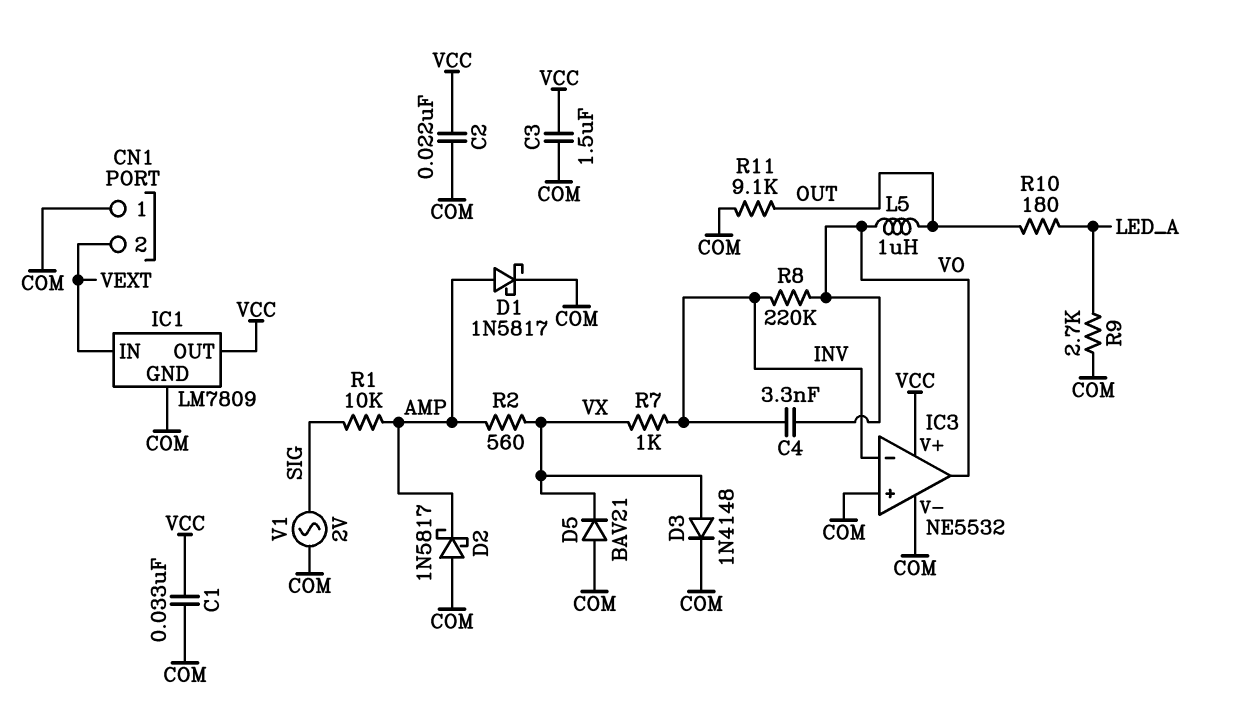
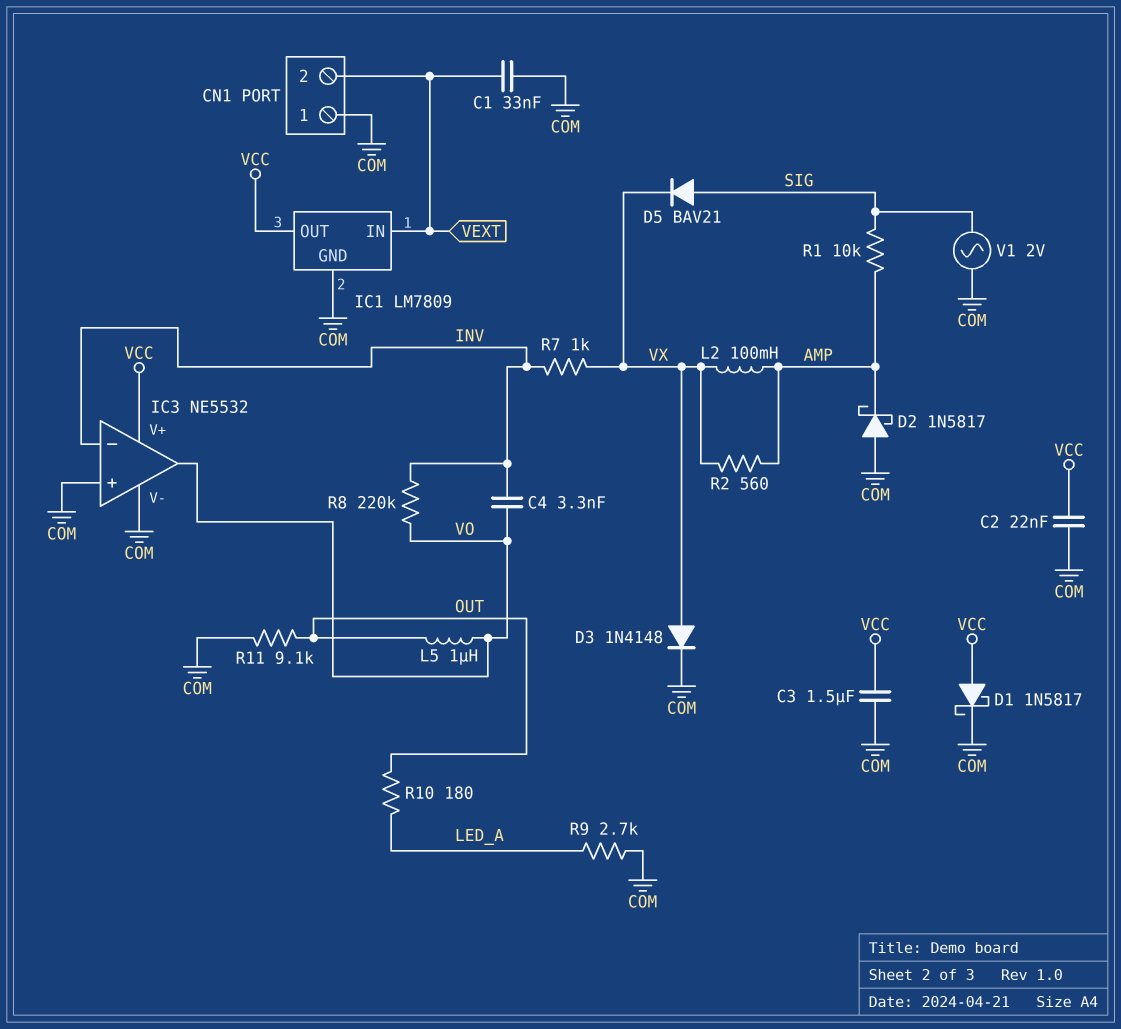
C1: 33nF (COM, VCC) -> 33nF (COM, VEXT)
D1: schottky 1N5817 (A AMP, K COM) -> schottky 1N5817 (A VCC, K COM)
D5: diode BAV21 (A COM, K VX) -> diode BAV21 (A SIG, K VX)
L2: none -> 100mH (AMP, VX)

